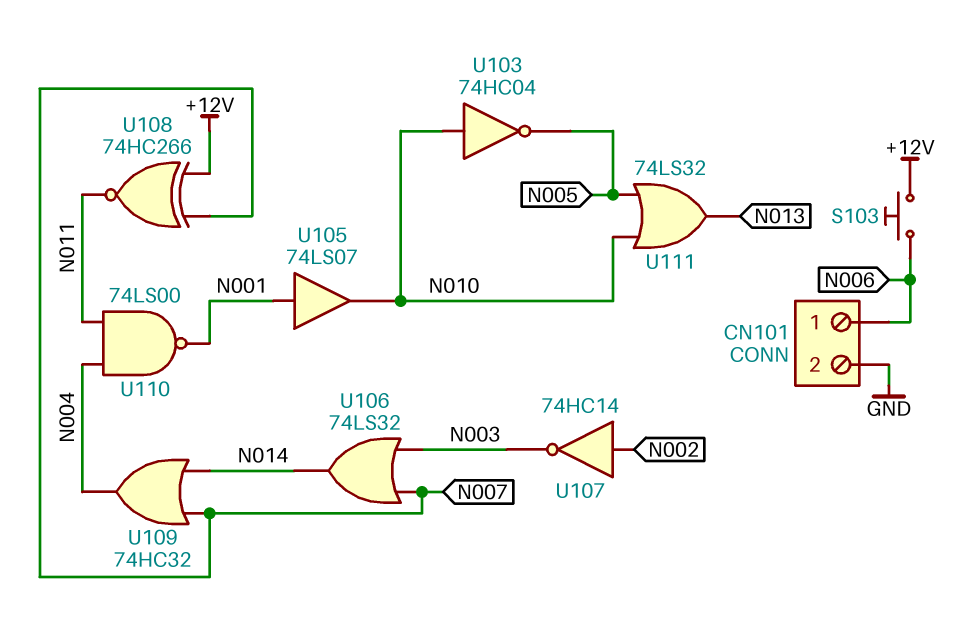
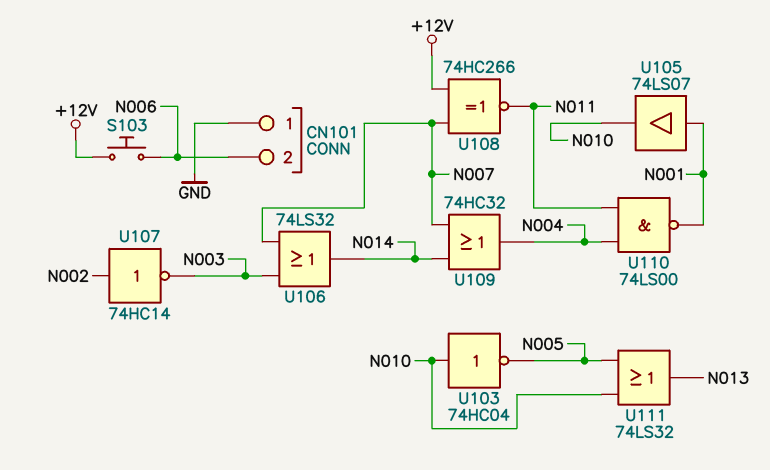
CN101 pin 1: N006 -> GND
CN101 pin 2: GND -> N006

